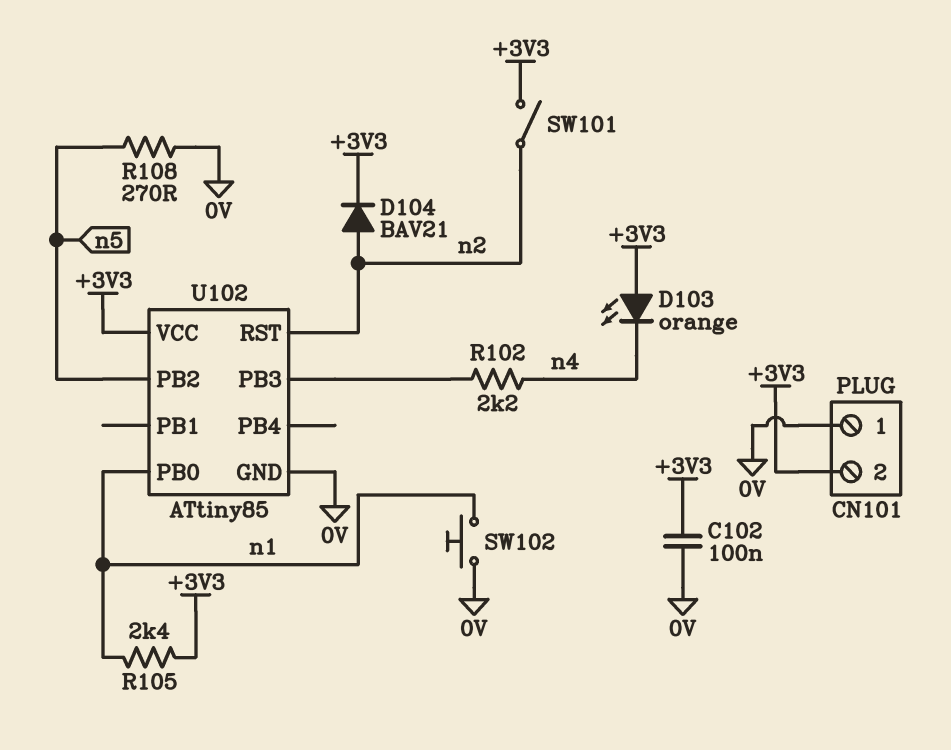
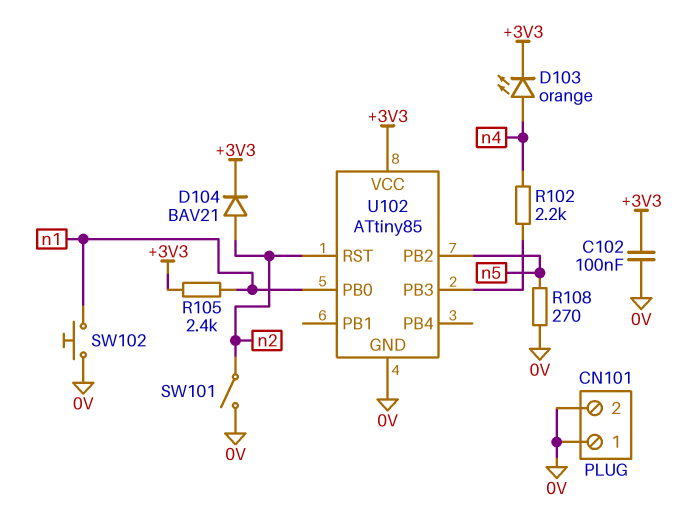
CN101 pin 2: +3V3 -> 0V
D103: LED orange (A +3V3, K n4) -> LED orange (A n4, K +3V3)
SW101: switch (+3V3, n2) -> switch (0V, n2)

